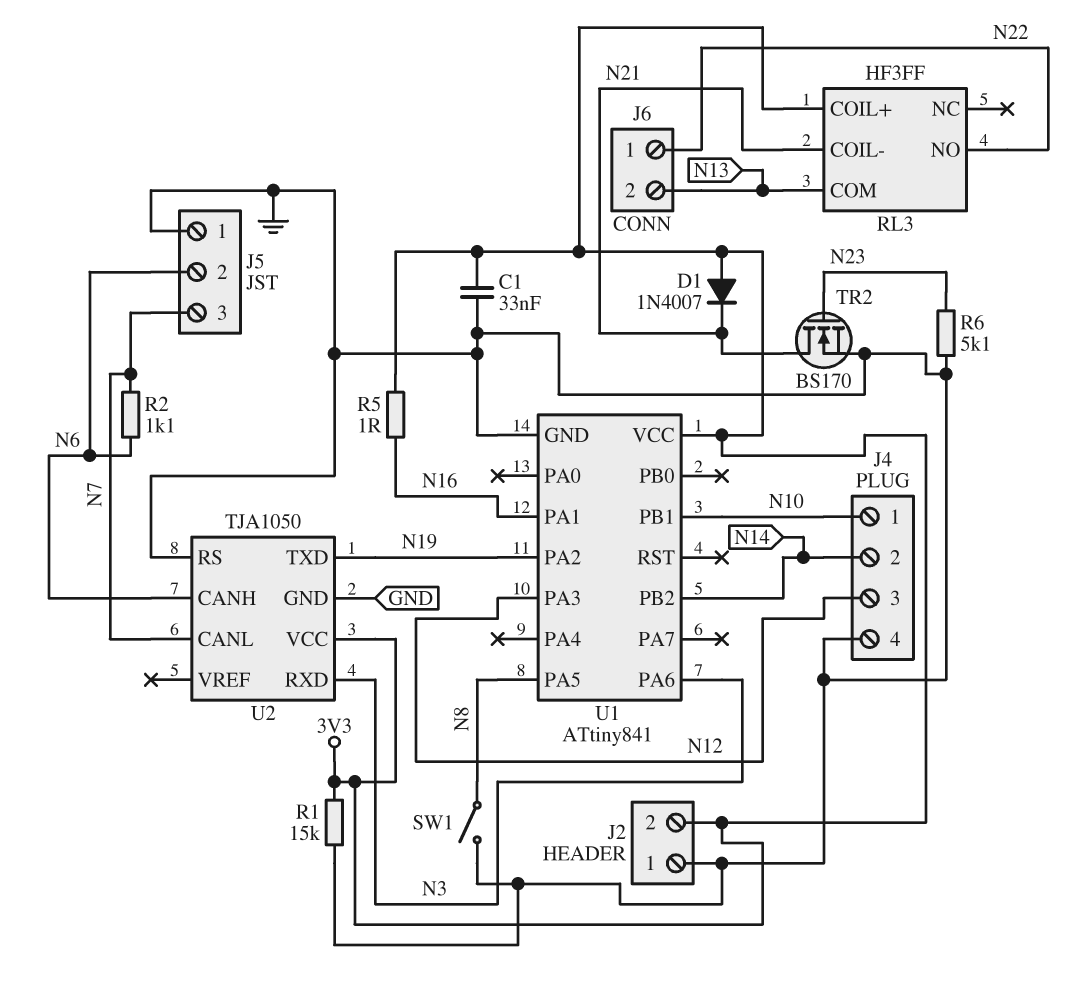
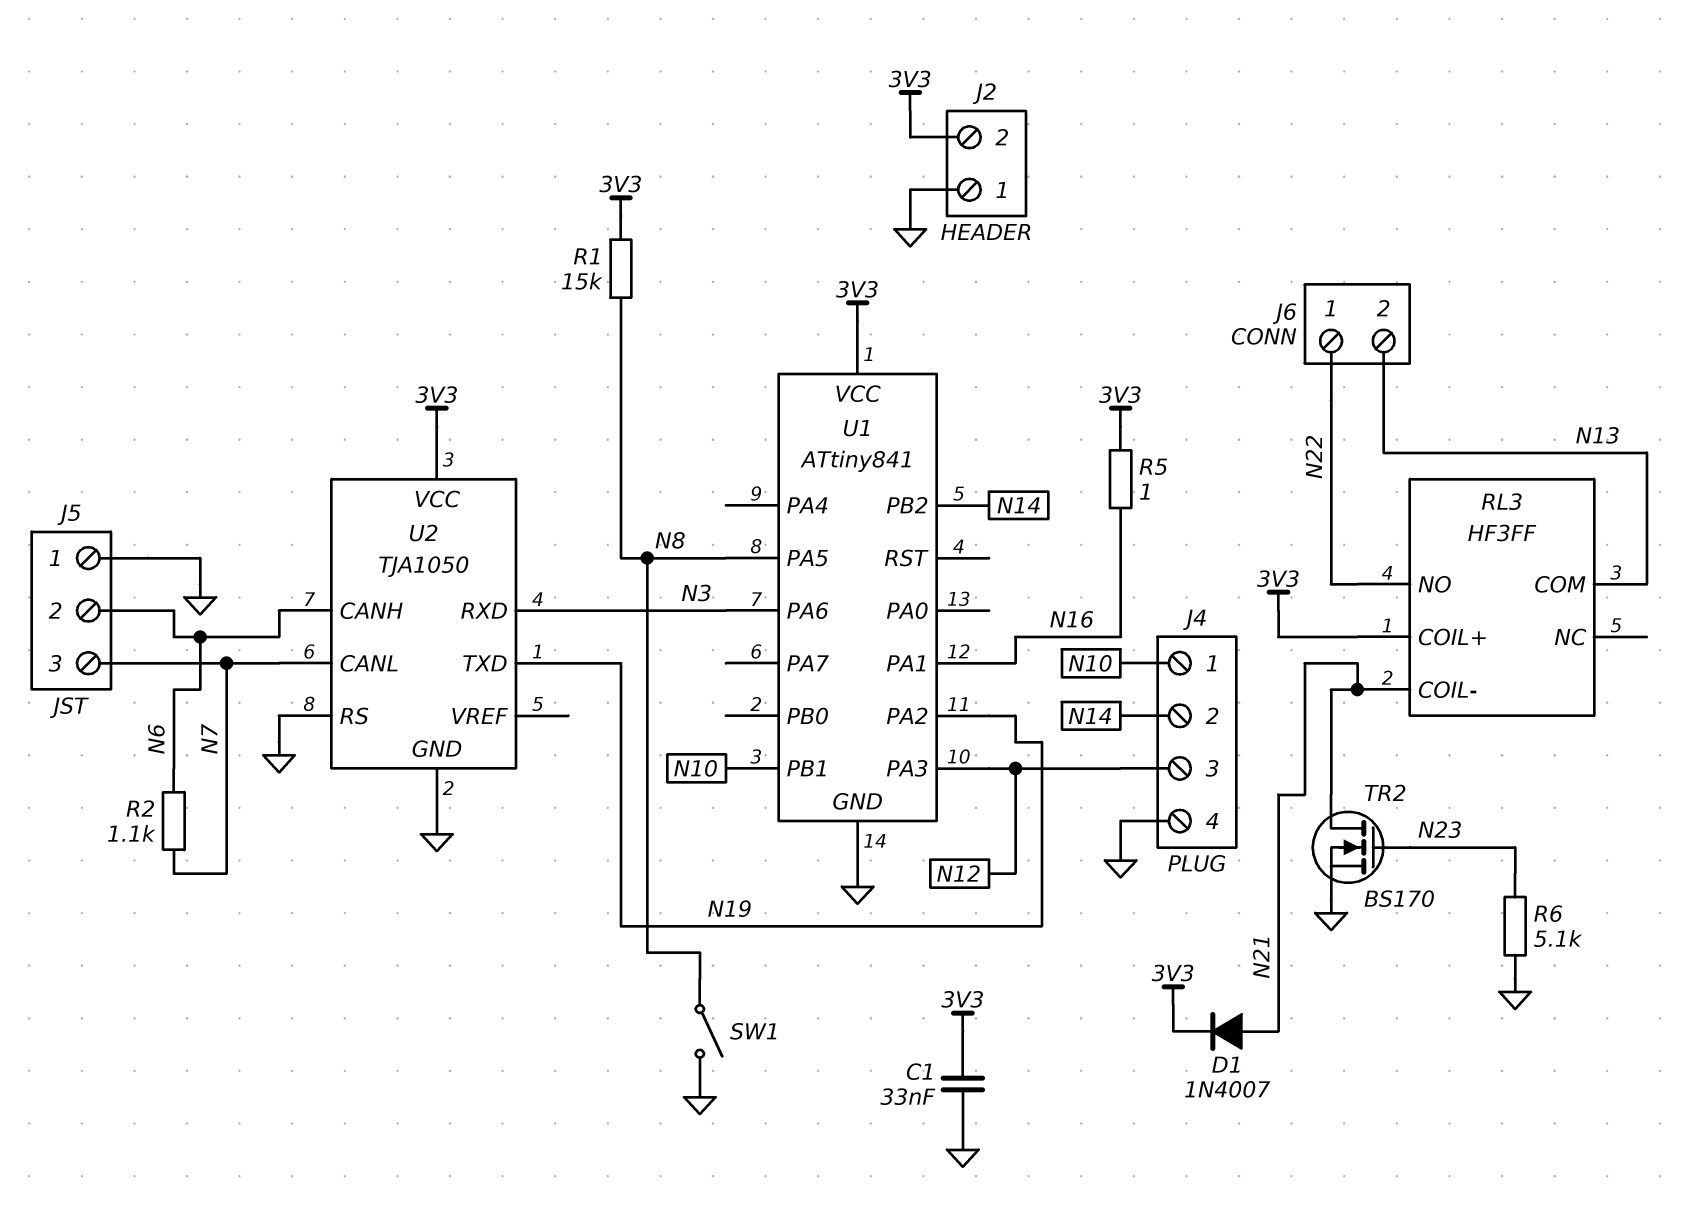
D1: diode 1N4007 (A 3V3, K N21) -> diode 1N4007 (A N21, K 3V3)
R1: 15k (3V3, GND) -> 15k (3V3, N8)

